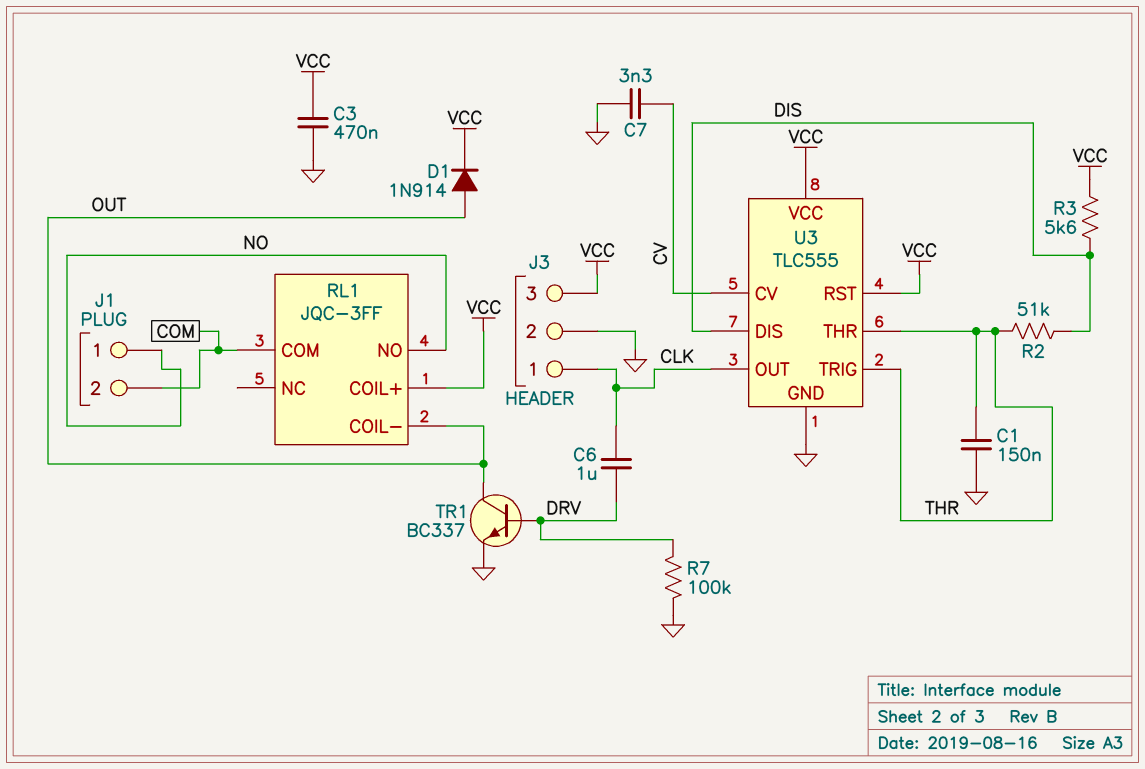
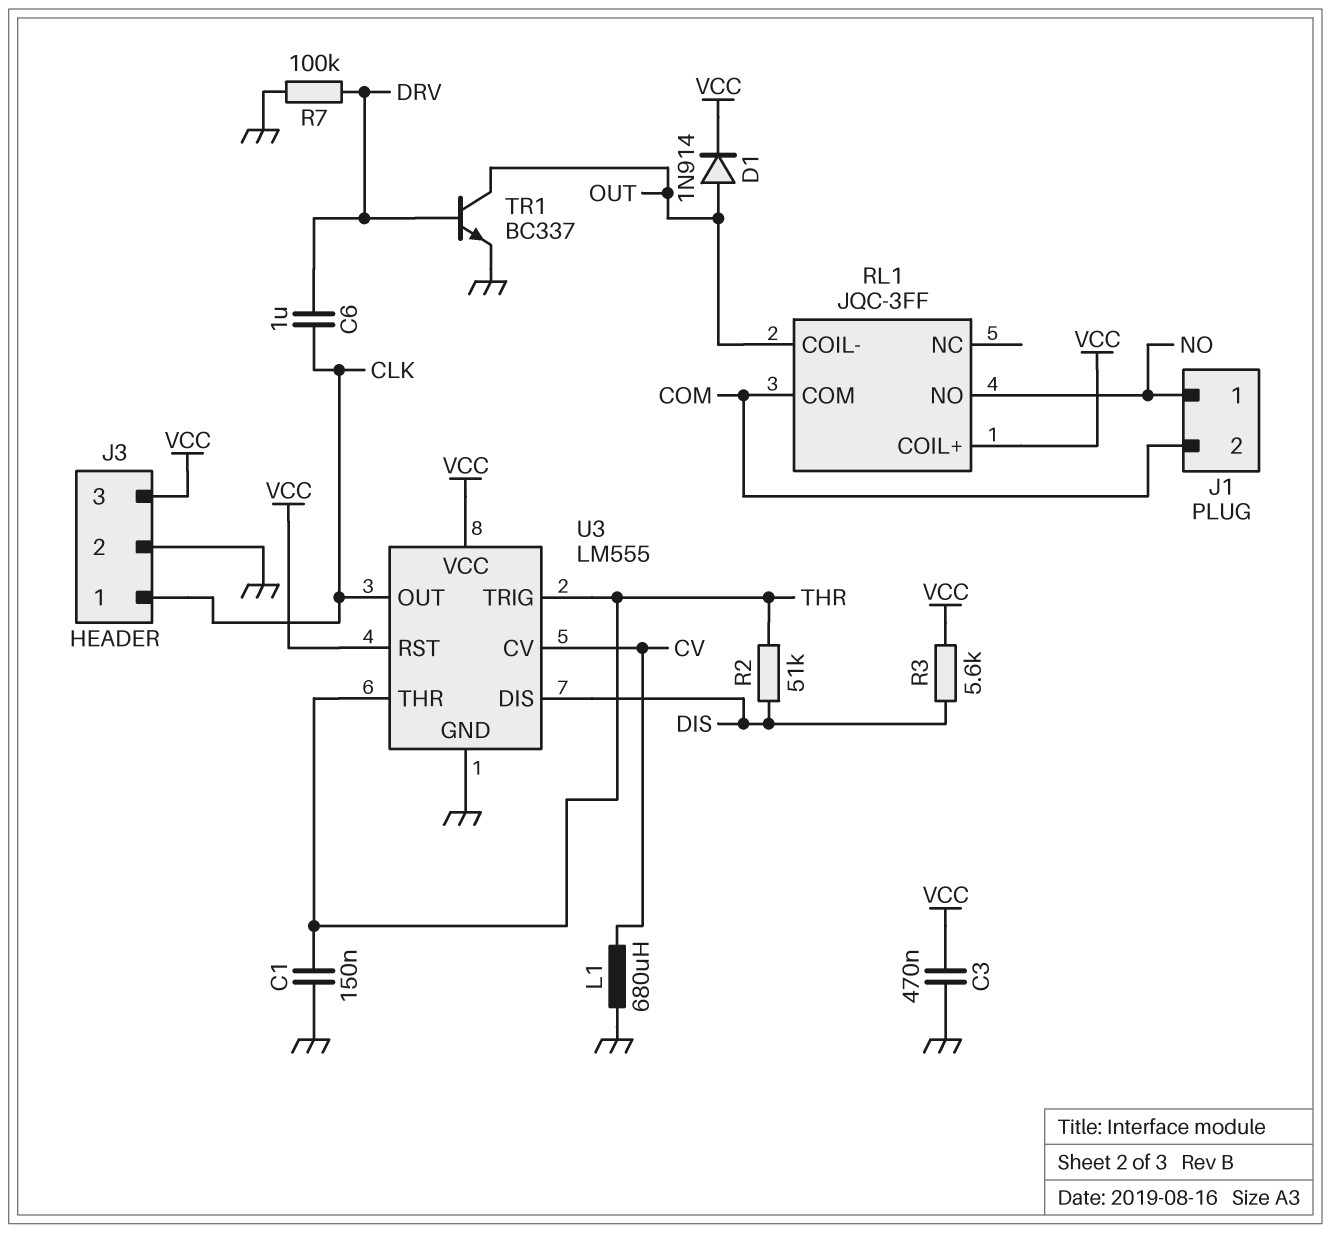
C7: 3.3nF (CV, GND) -> none
L1: none -> 680uH (CV, GND)
U3: TLC555 -> LM555

